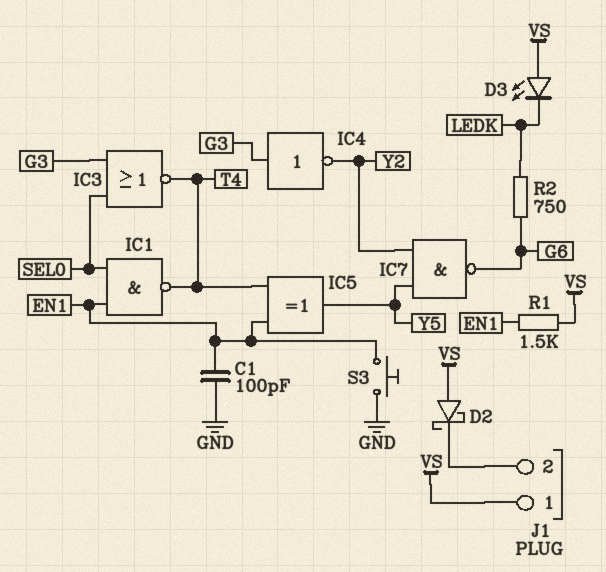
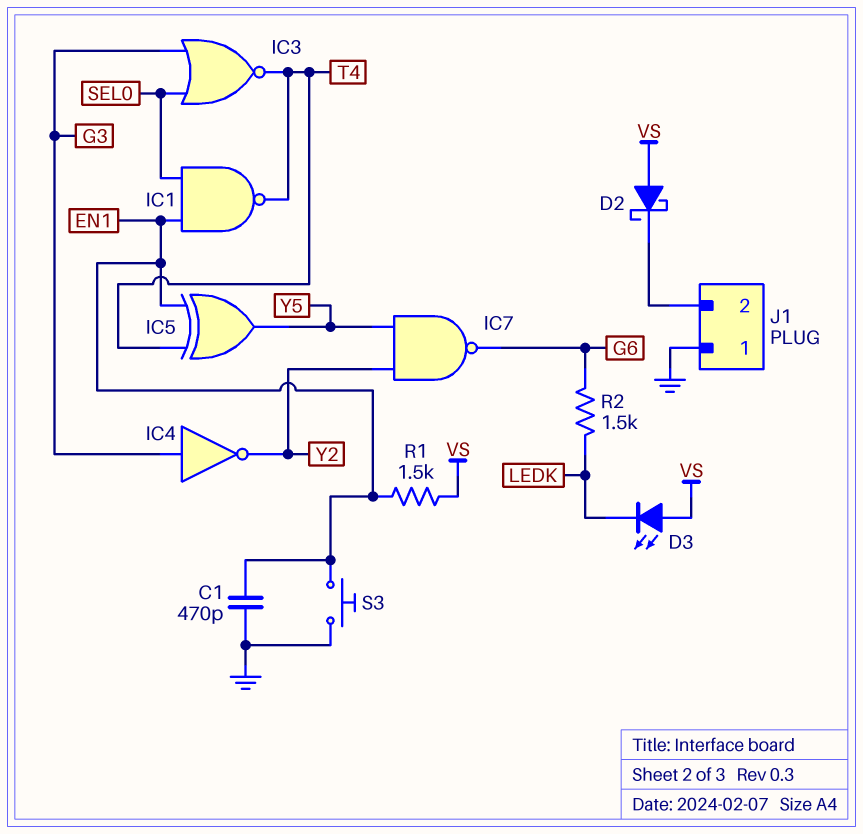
C1: 100pF (EN1, GND) -> 470pF (EN1, GND)
J1 pin 1: VS -> GND
R2: 750 (G6, LEDK) -> 1.5k (G6, LEDK)

